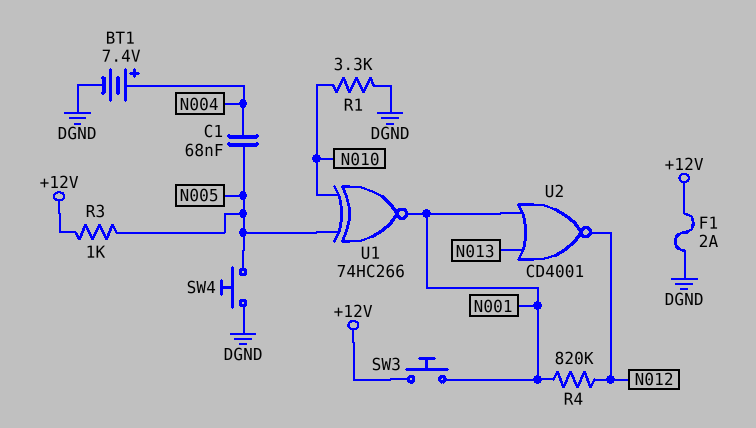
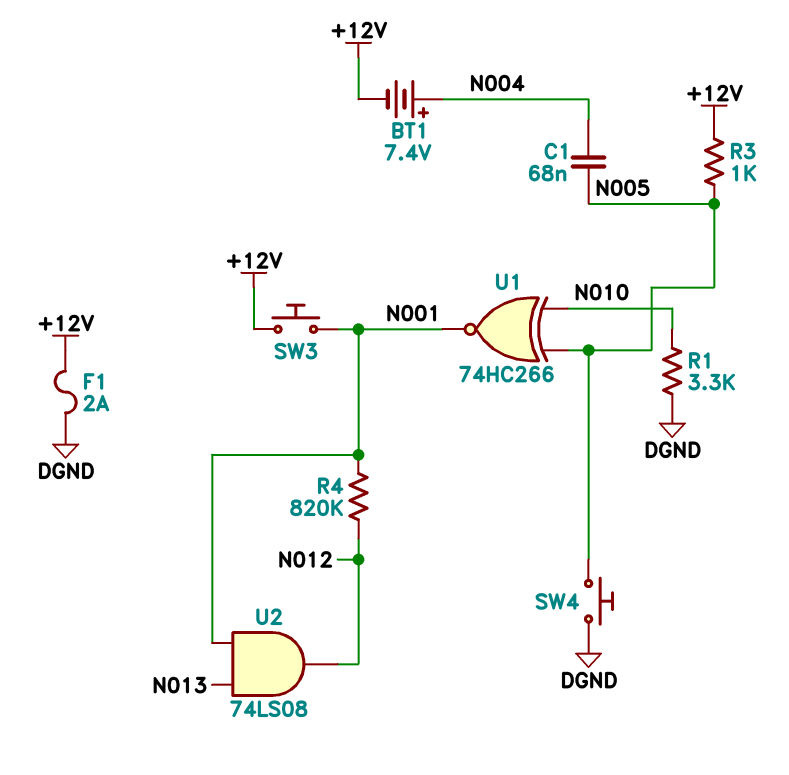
BT1: 7.4V (plus N004, minus DGND) -> 7.4V (plus N004, minus +12V)
U2: NOR CD4001 (in N001, in N013, out N012) -> AND 74LS08 (in N001, in N013, out N012)

